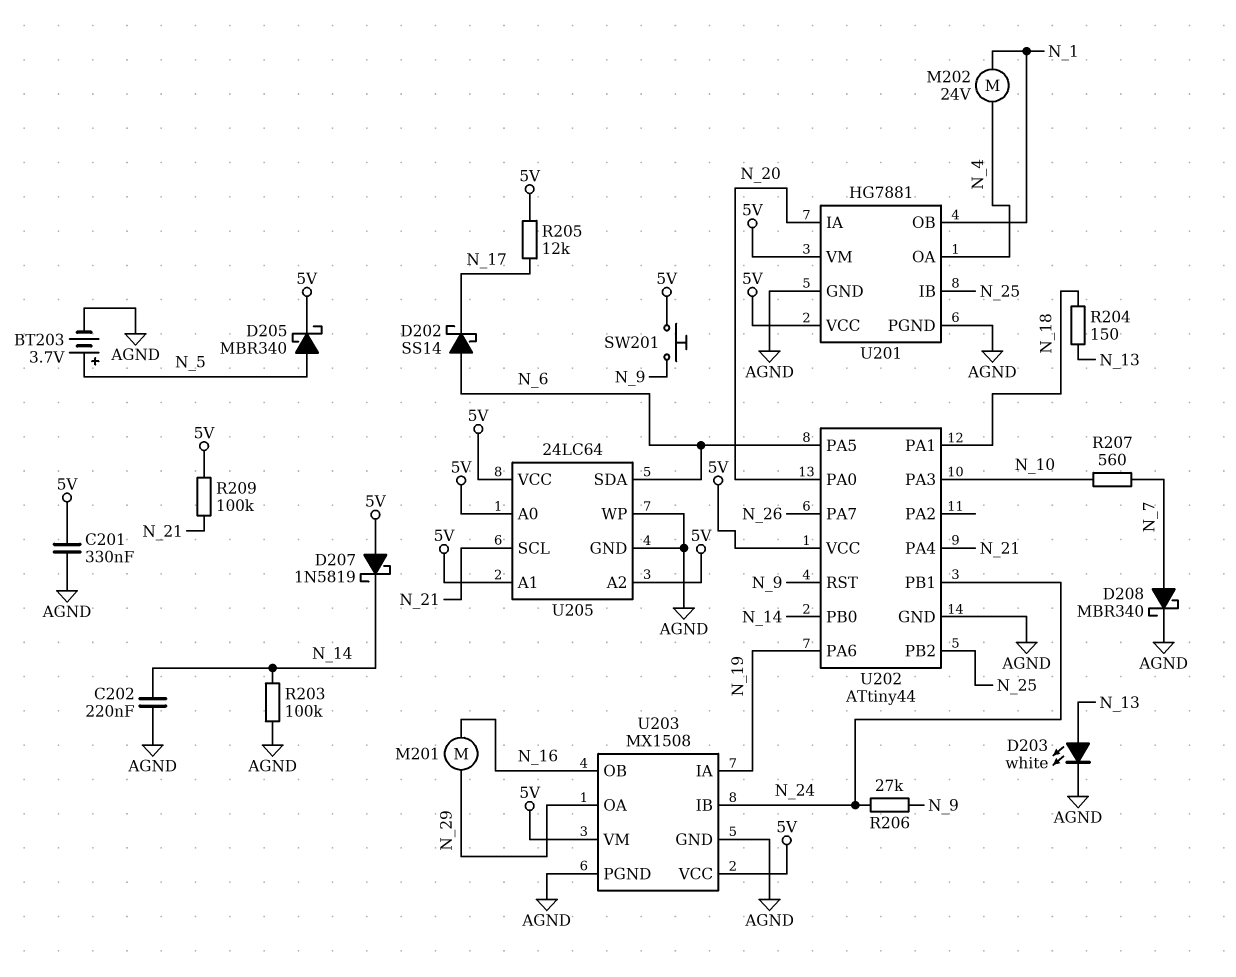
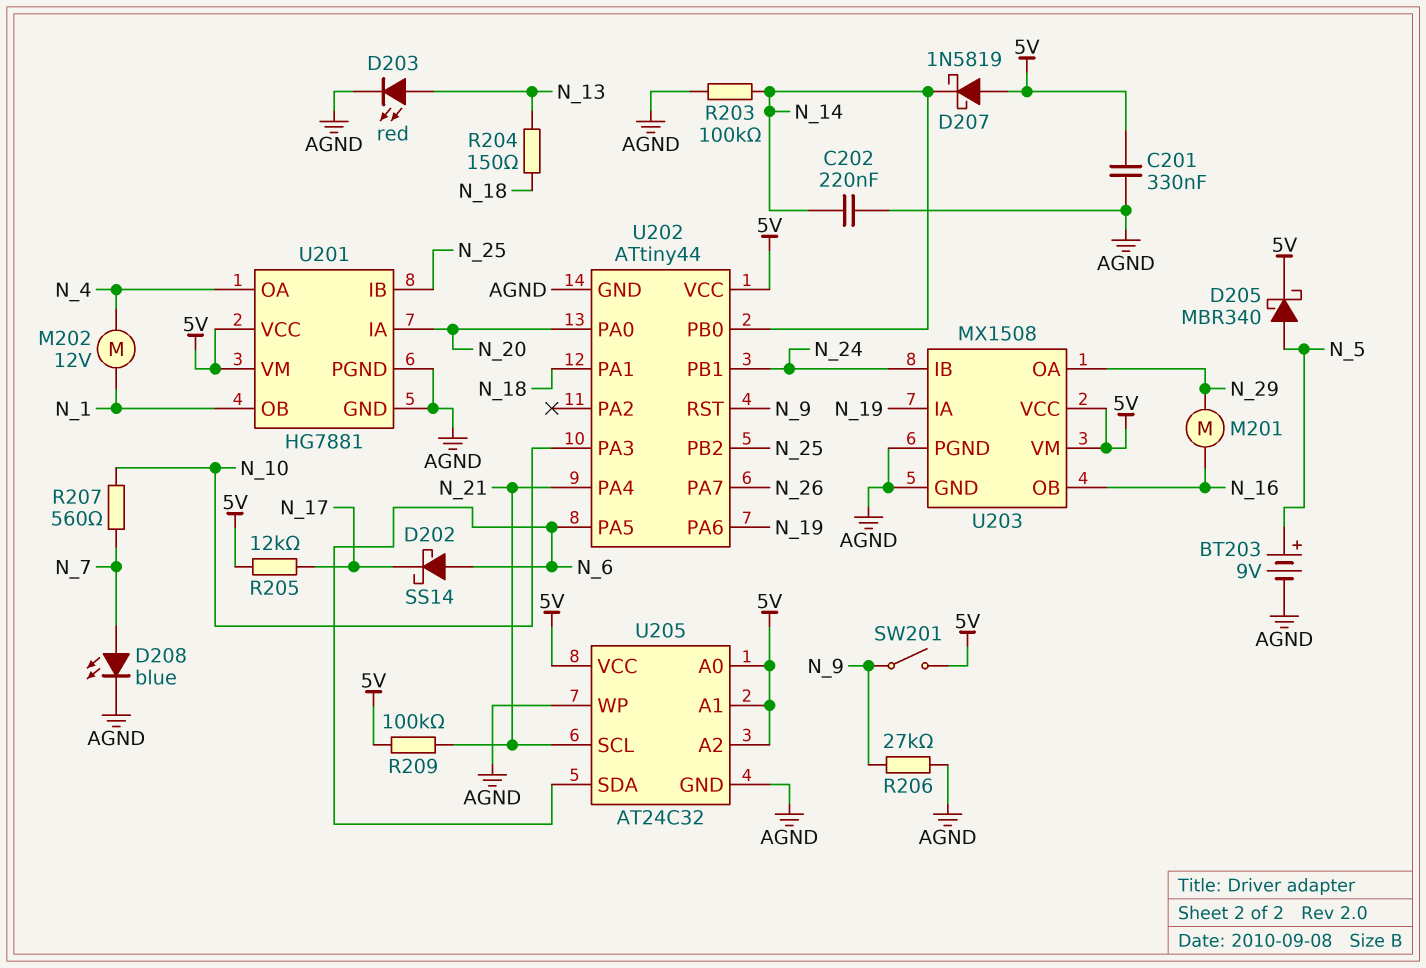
BT203: 3.7V (plus N_5, minus AGND) -> 9V (plus N_5, minus AGND)
D203: LED white (A N_13, K AGND) -> LED red (A N_13, K AGND)
D208: schottky MBR340 (A N_7, K AGND) -> LED blue (A N_7, K AGND)
M202: motor 24V (N_1, N_4) -> motor 12V (N_1, N_4)
R206: 27k (N_9, N_24) -> 27k (AGND, N_9)
SW201: button (5V, N_9) -> switch (5V, N_9)
U205: 24LC64 -> AT24C32

